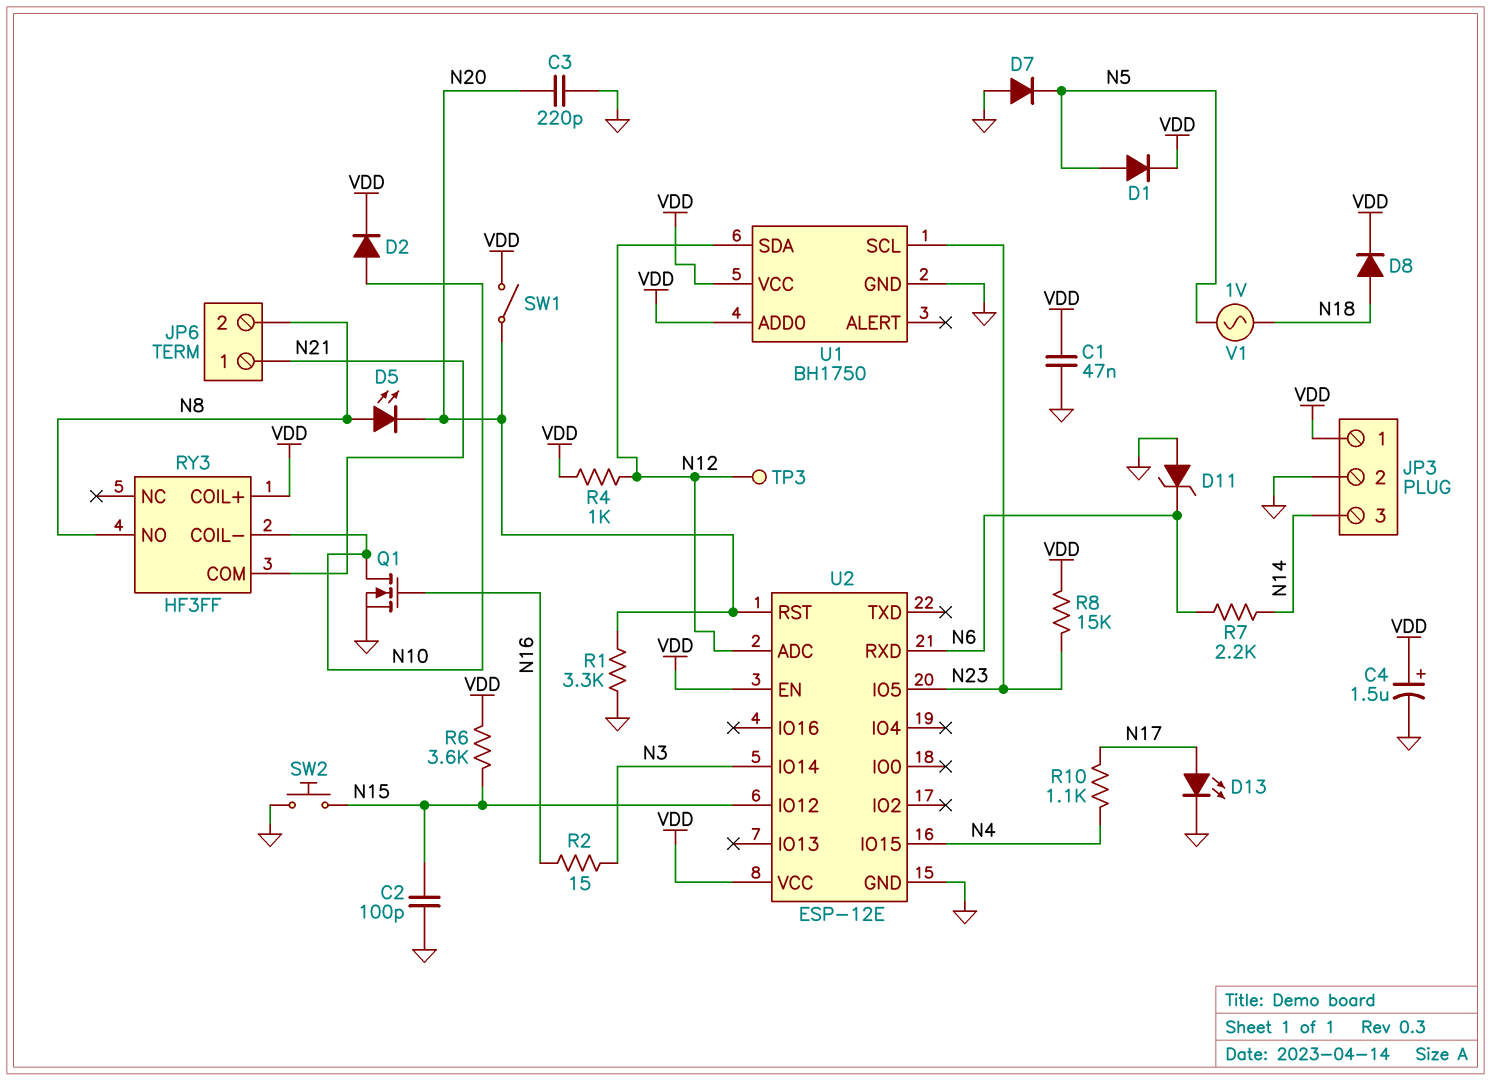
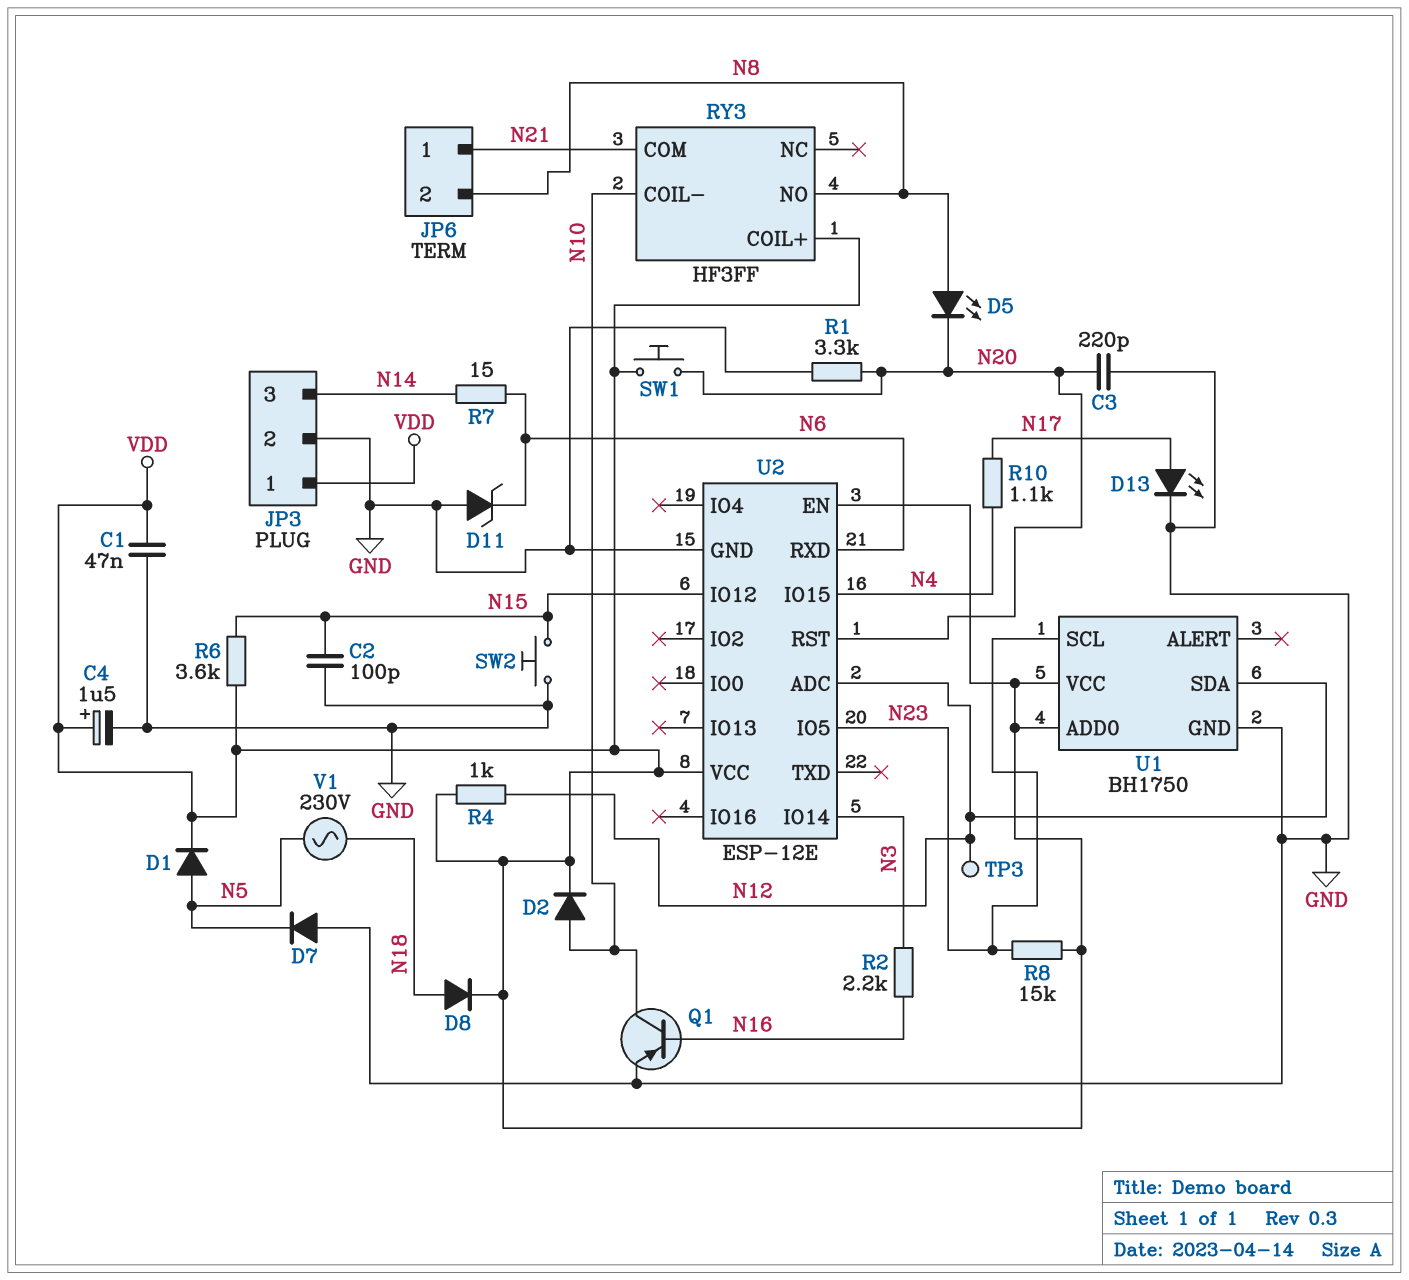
Q1: NMOS (G N16, D N10, S GND) -> PNP (B N16, C N10, E GND)
R2: 15 (N3, N16) -> 2.2k (N3, N16)
R7: 2.2k (N6, N14) -> 15 (N6, N14)
SW1: switch (N20, VDD) -> button (N20, VDD)
V1: AC 1V (N5, N18) -> AC 230V (N5, N18)

